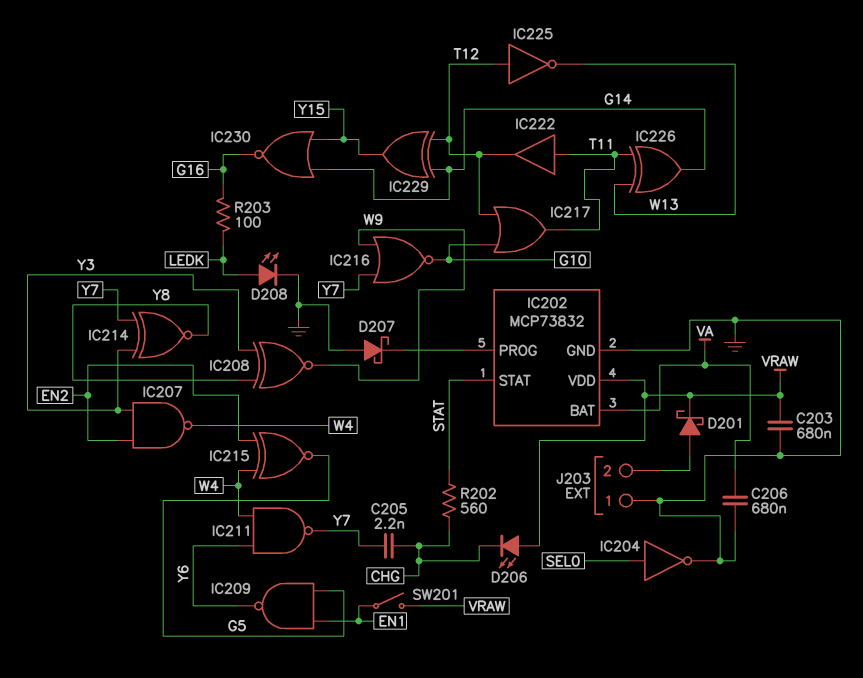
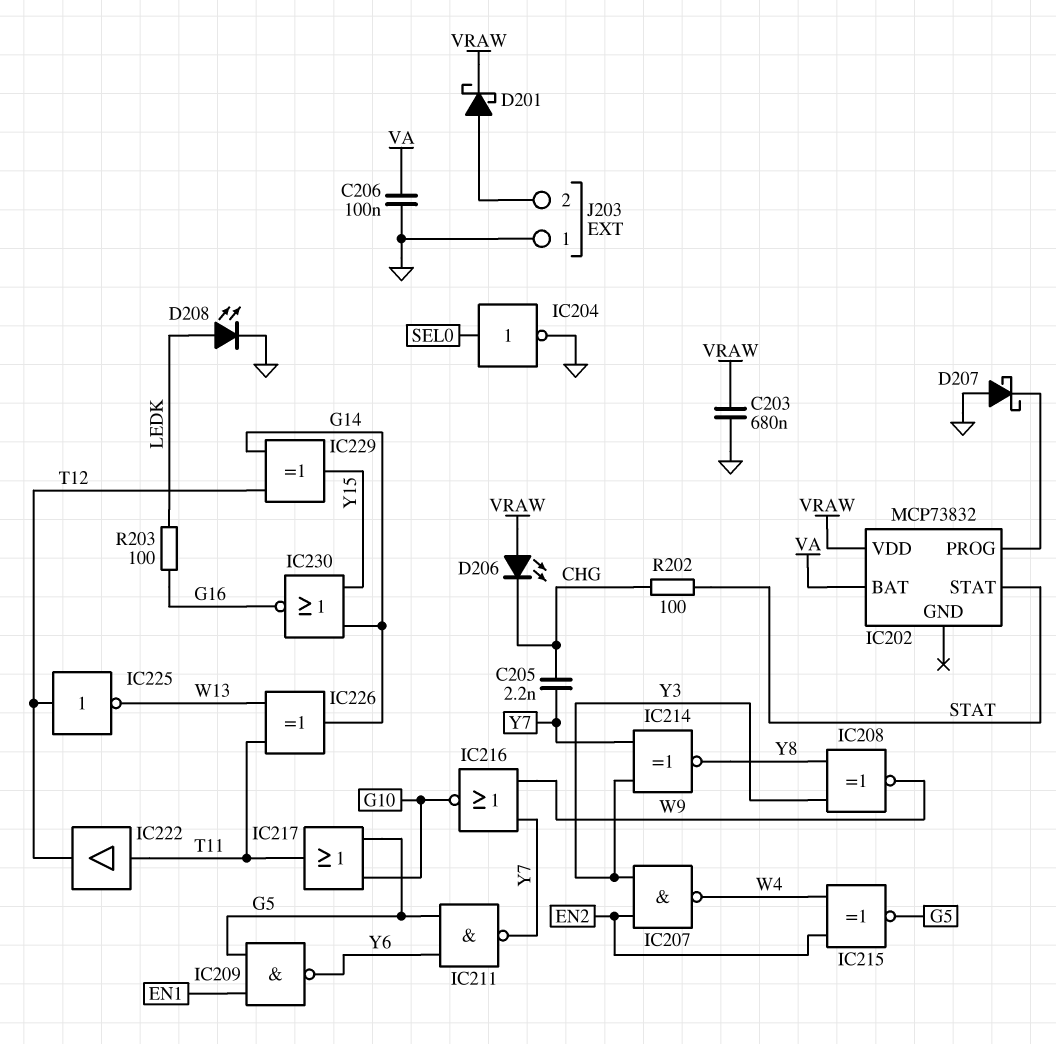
C206: 680nF (GND, VA) -> 100nF (GND, VA)
IC202 pin GND: GND -> none
IC211: NAND (in W4, in Y6, out Y7) -> NAND (in G5, in Y6, out Y7)
IC217: OR (in G10, in T12, out T11) -> OR (in G5, in G10, out T11)
R202: 560 (CHG, STAT) -> 100 (CHG, STAT)
SW201: switch (EN1, VRAW) -> none

